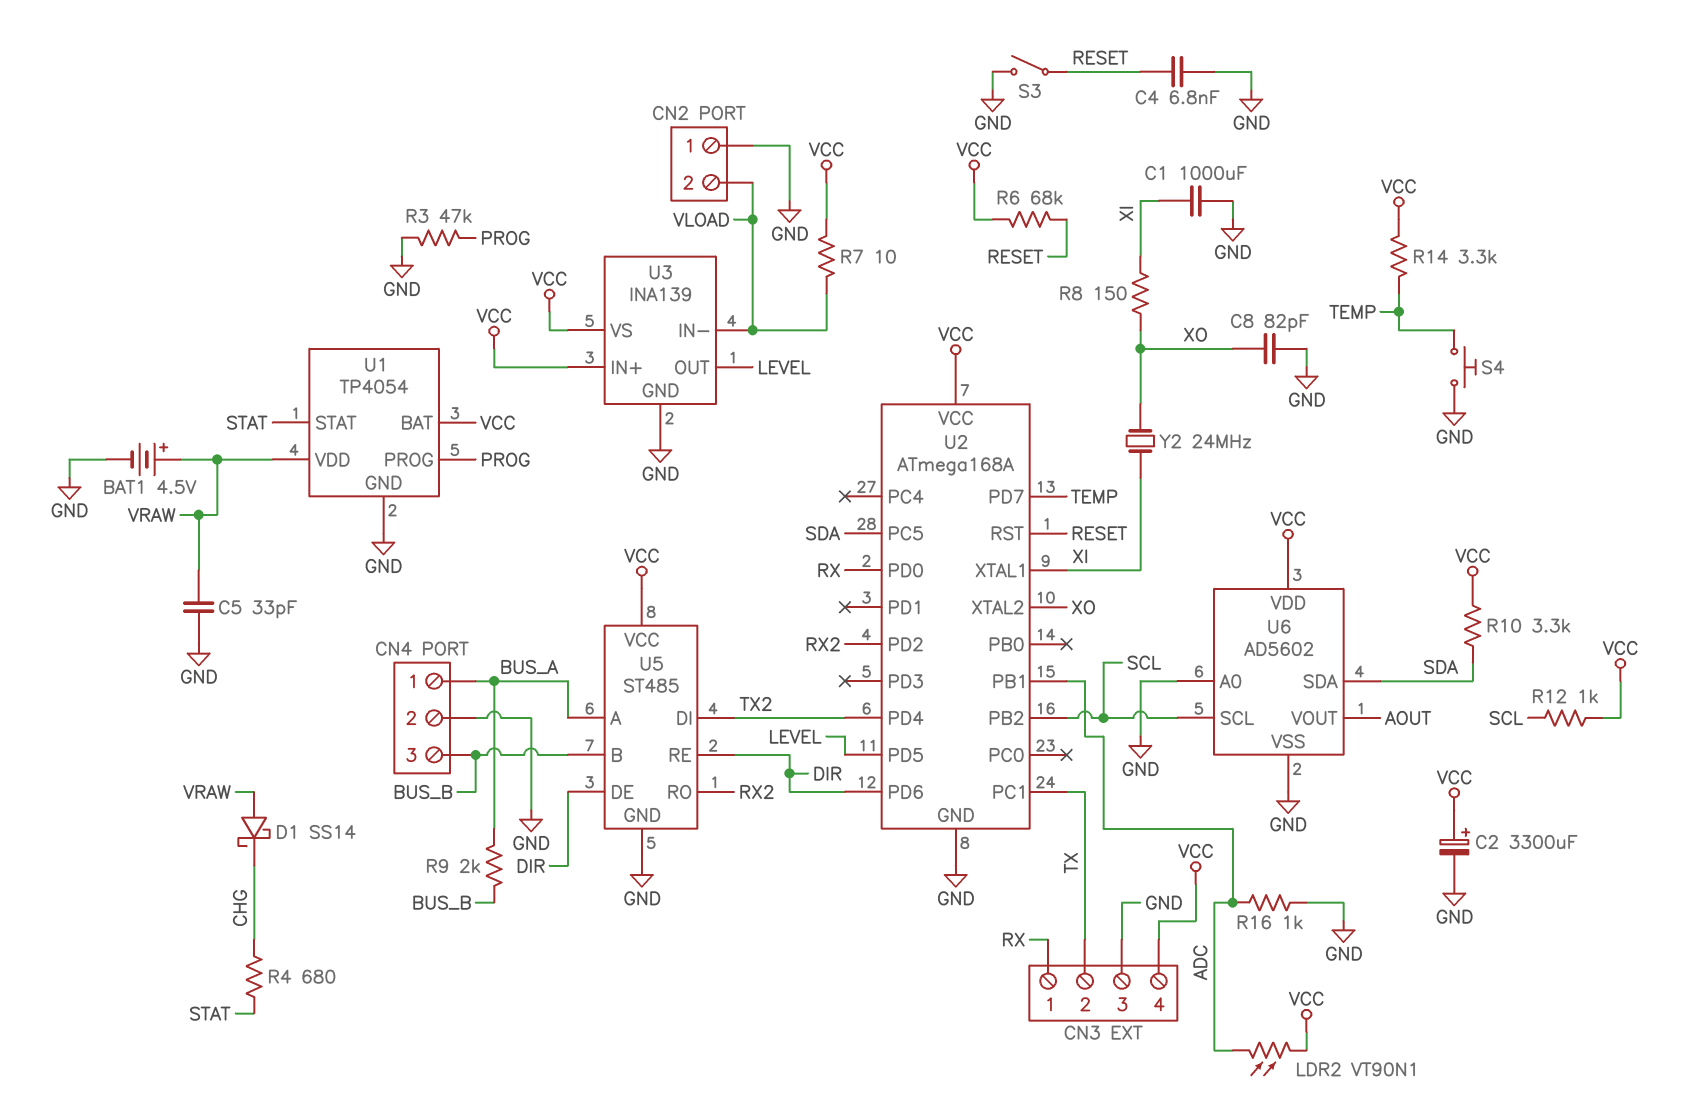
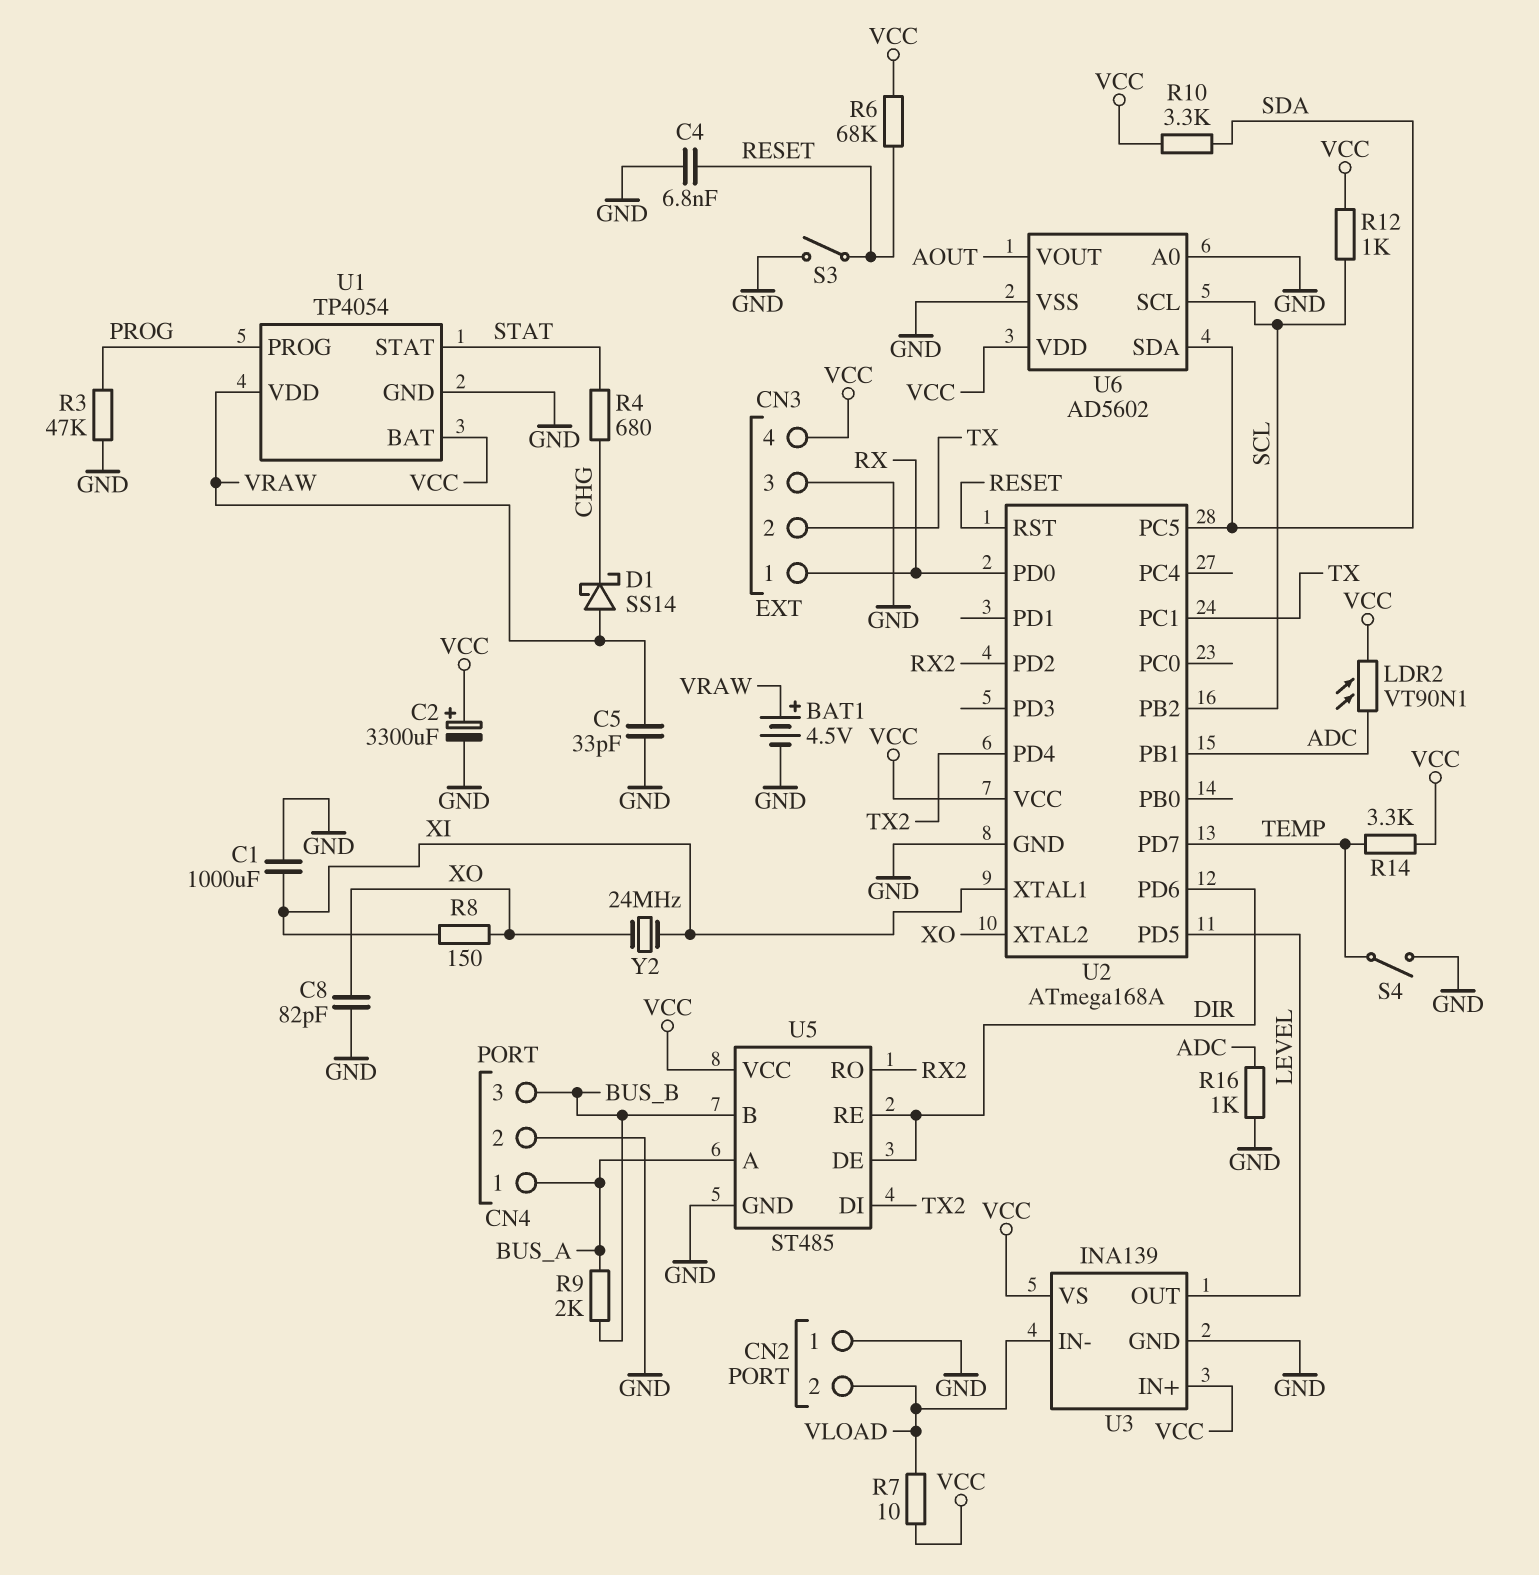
S4: button (GND, TEMP) -> switch (GND, TEMP)

